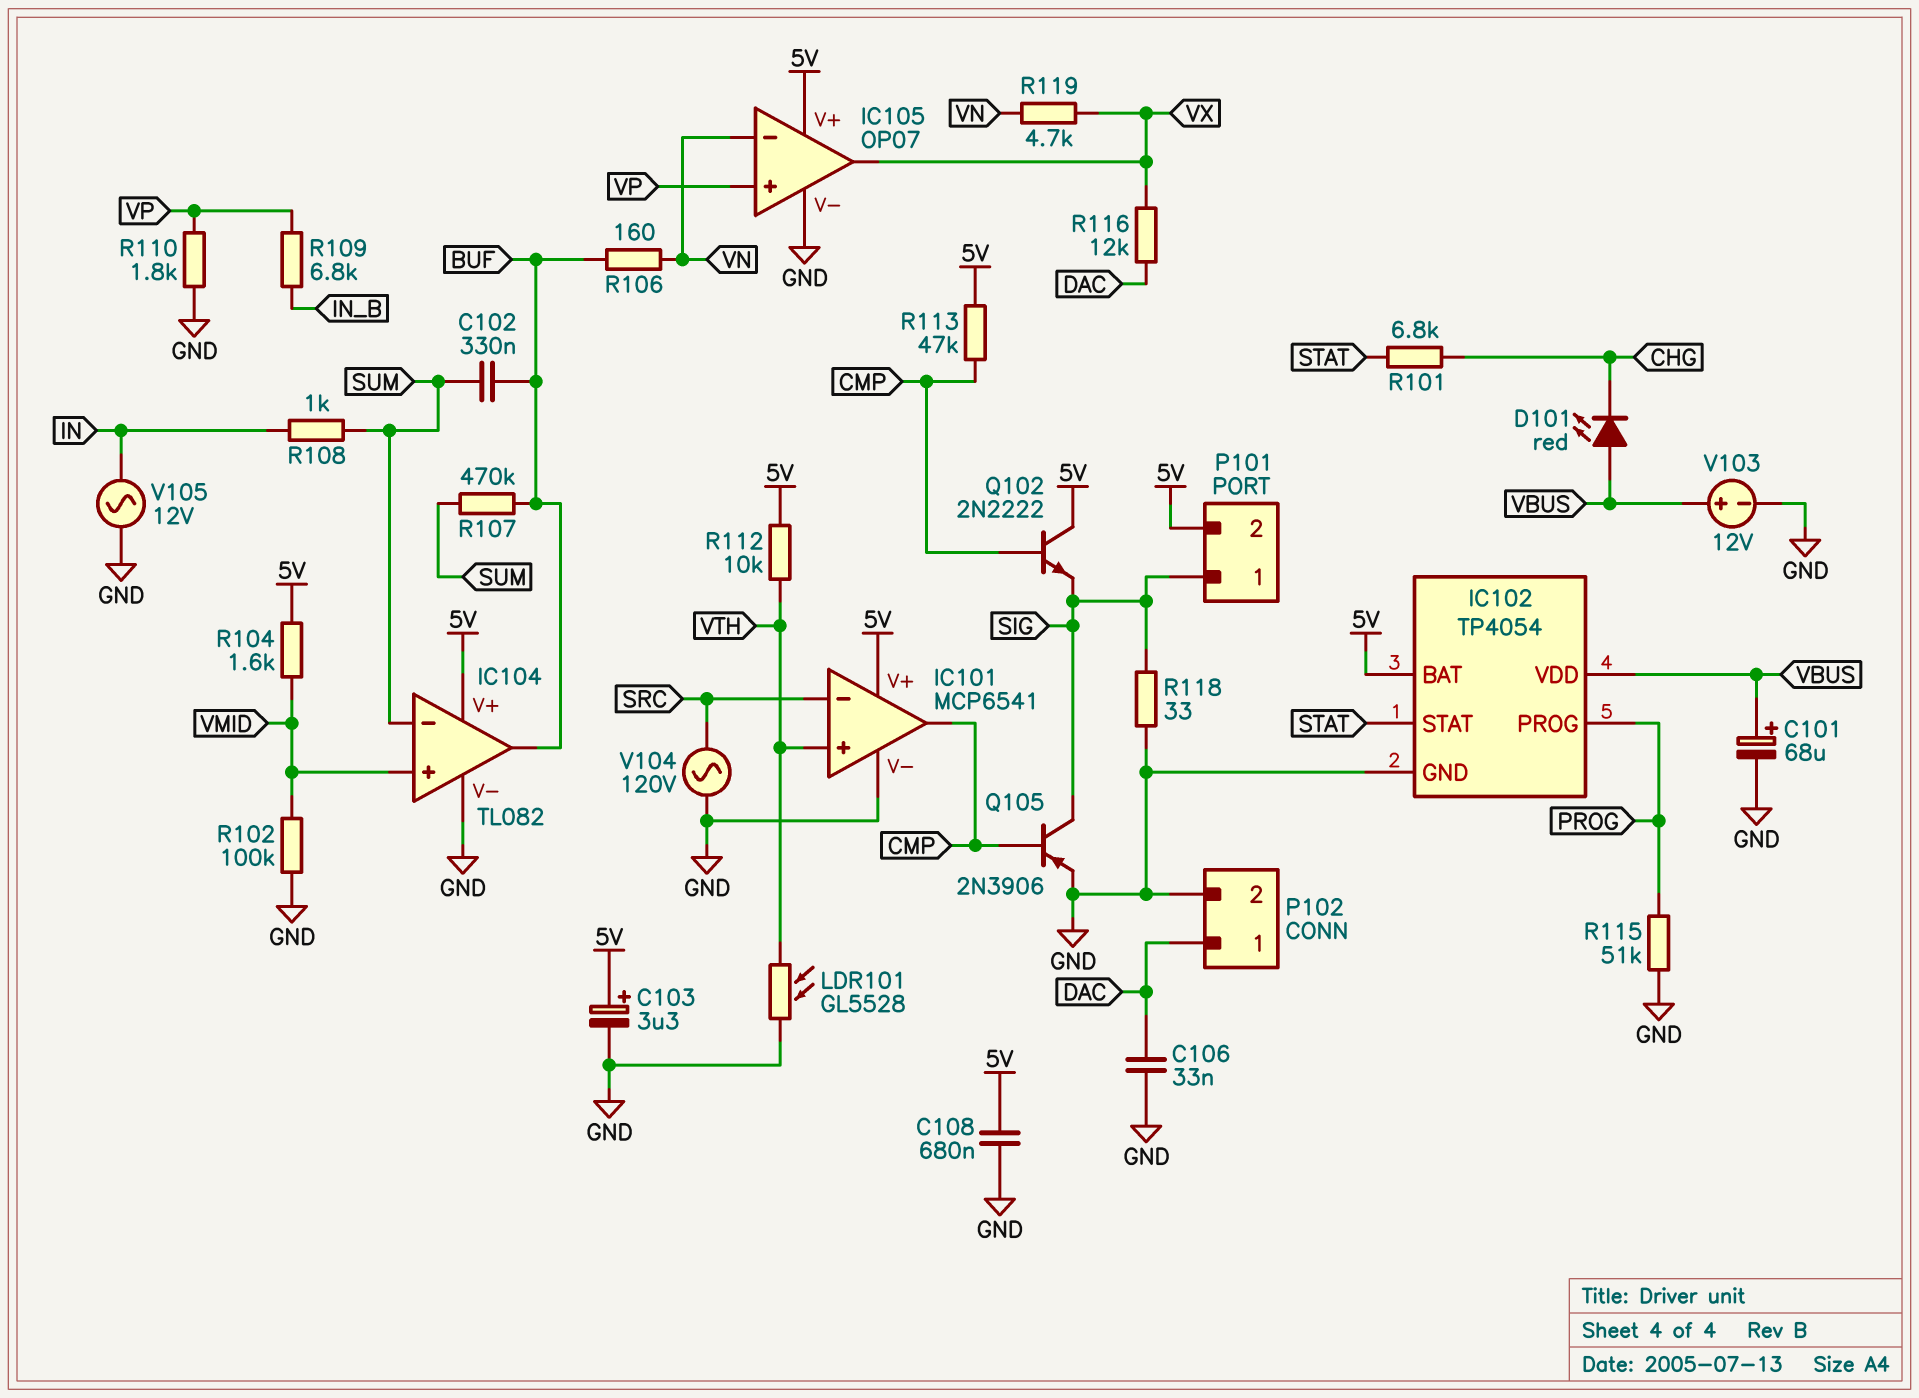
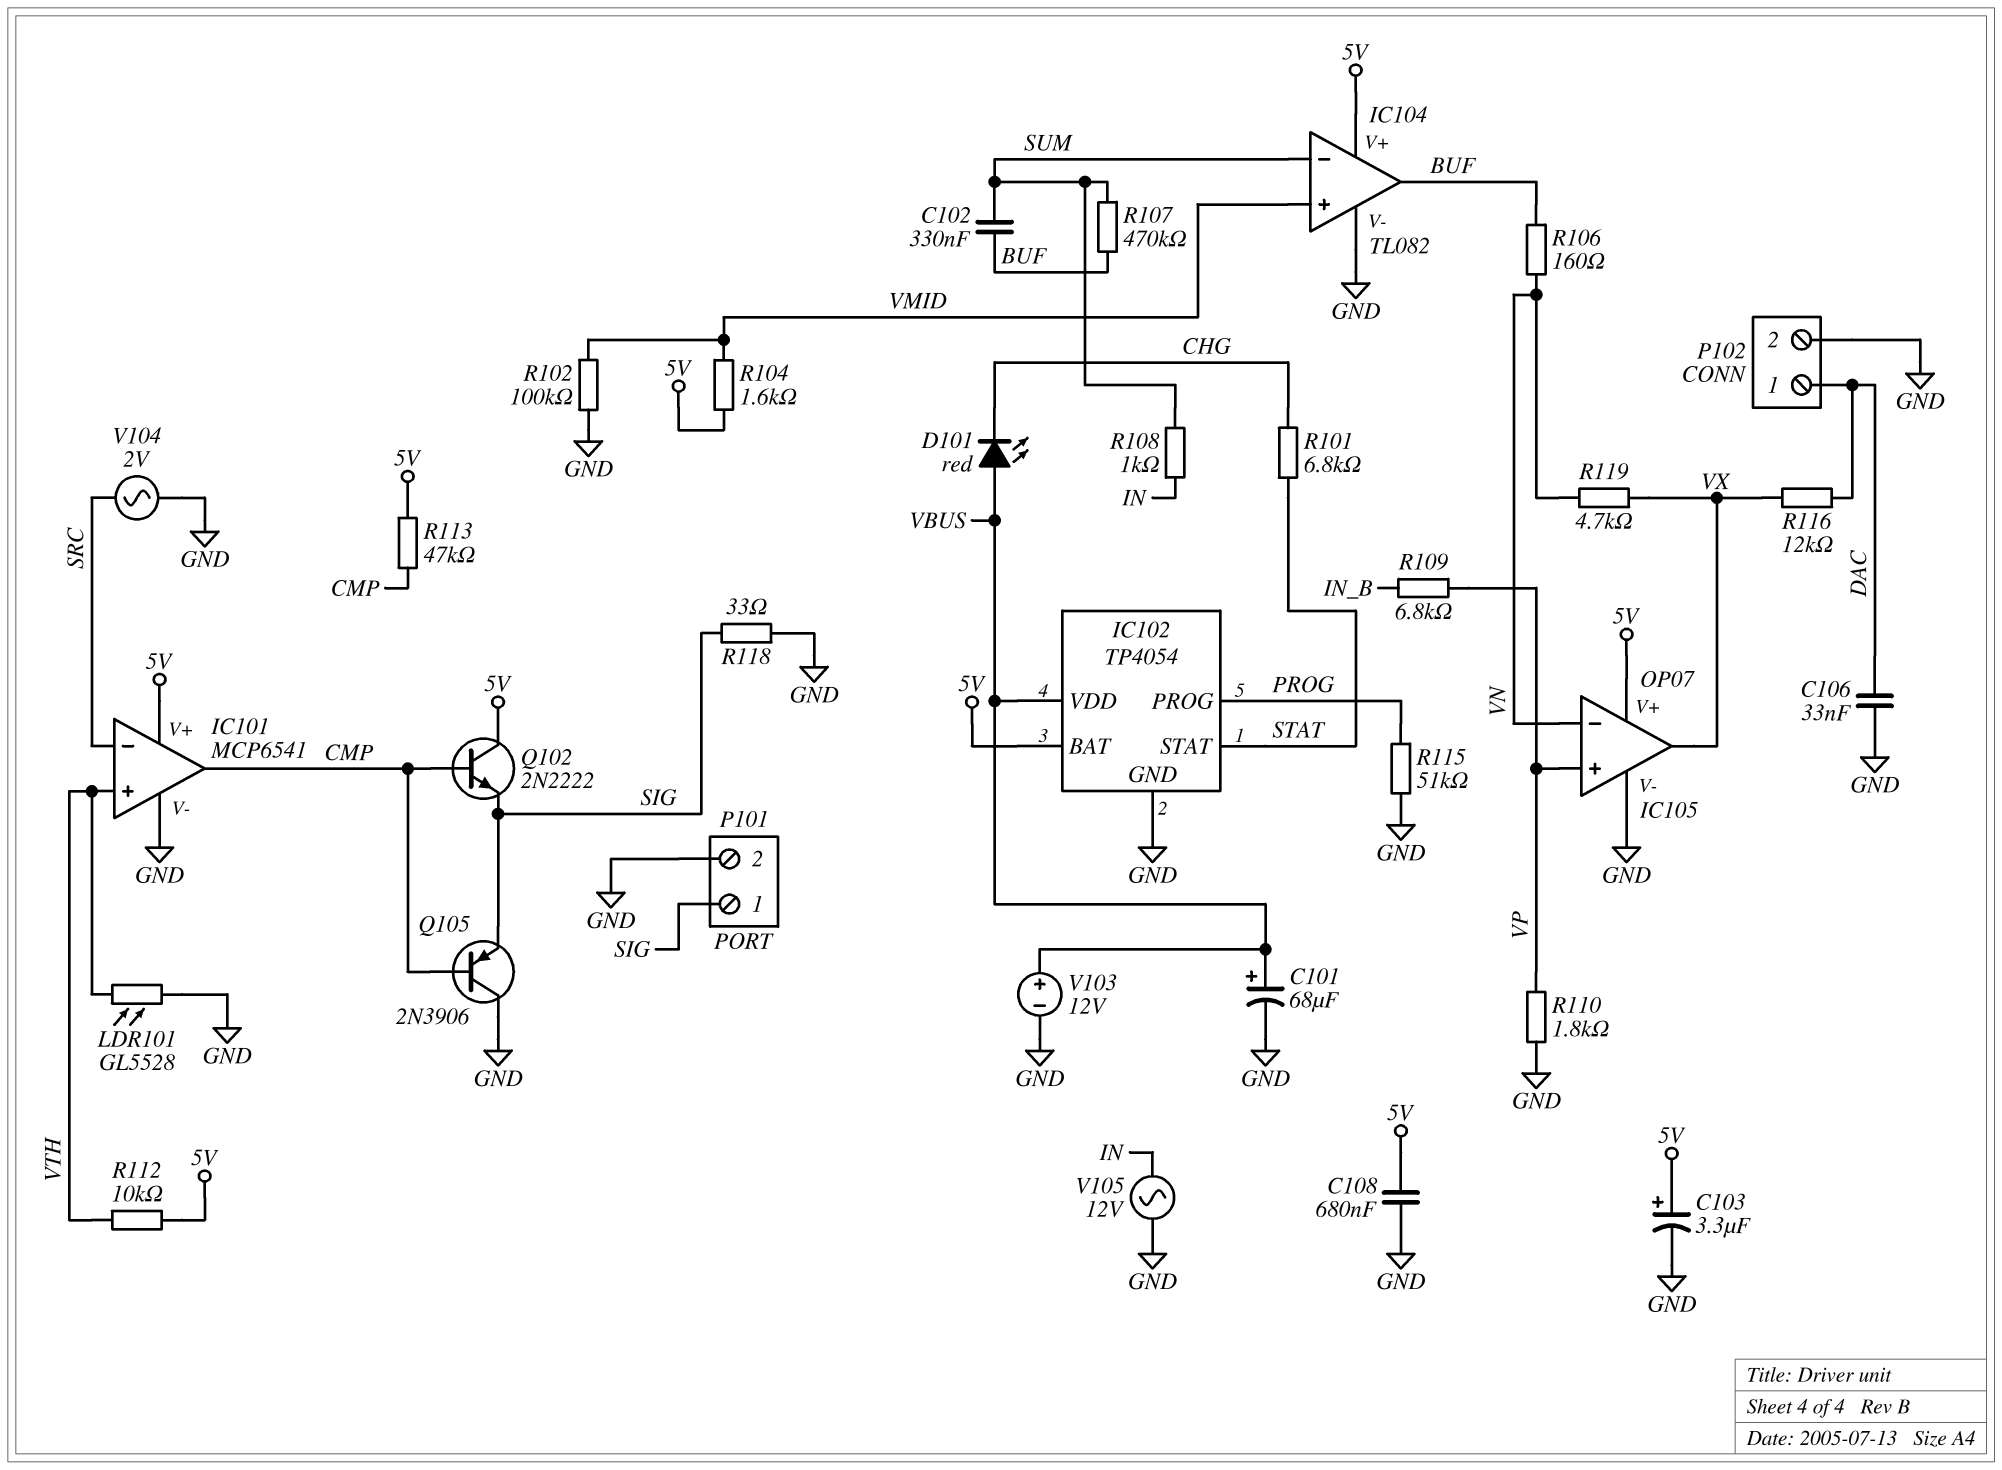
P101 pin 2: 5V -> GND
Q105: PNP 2N3906 (B CMP, C SIG, E GND) -> PNP 2N3906 (B CMP, C GND, E SIG)
V104: AC 120V (GND, SRC) -> AC 2V (GND, SRC)

